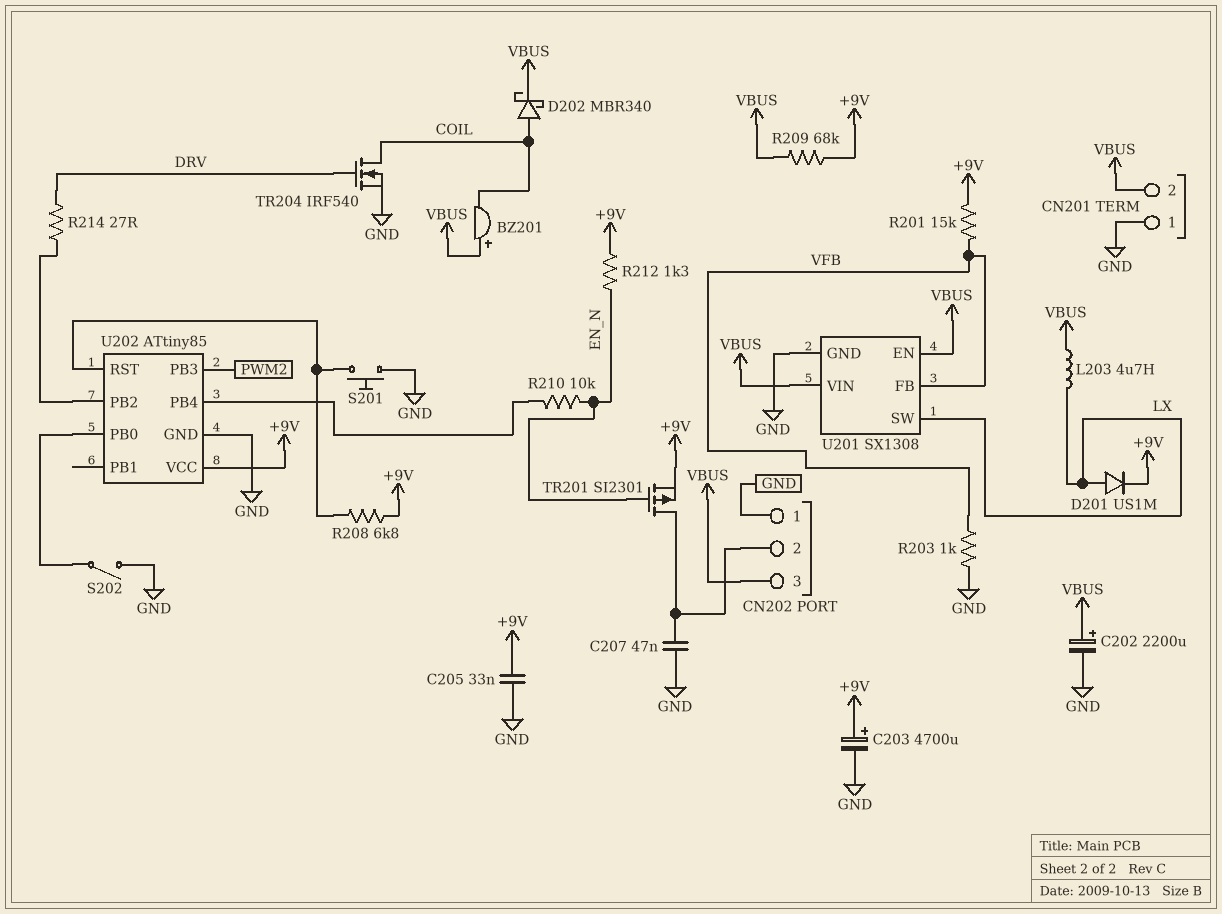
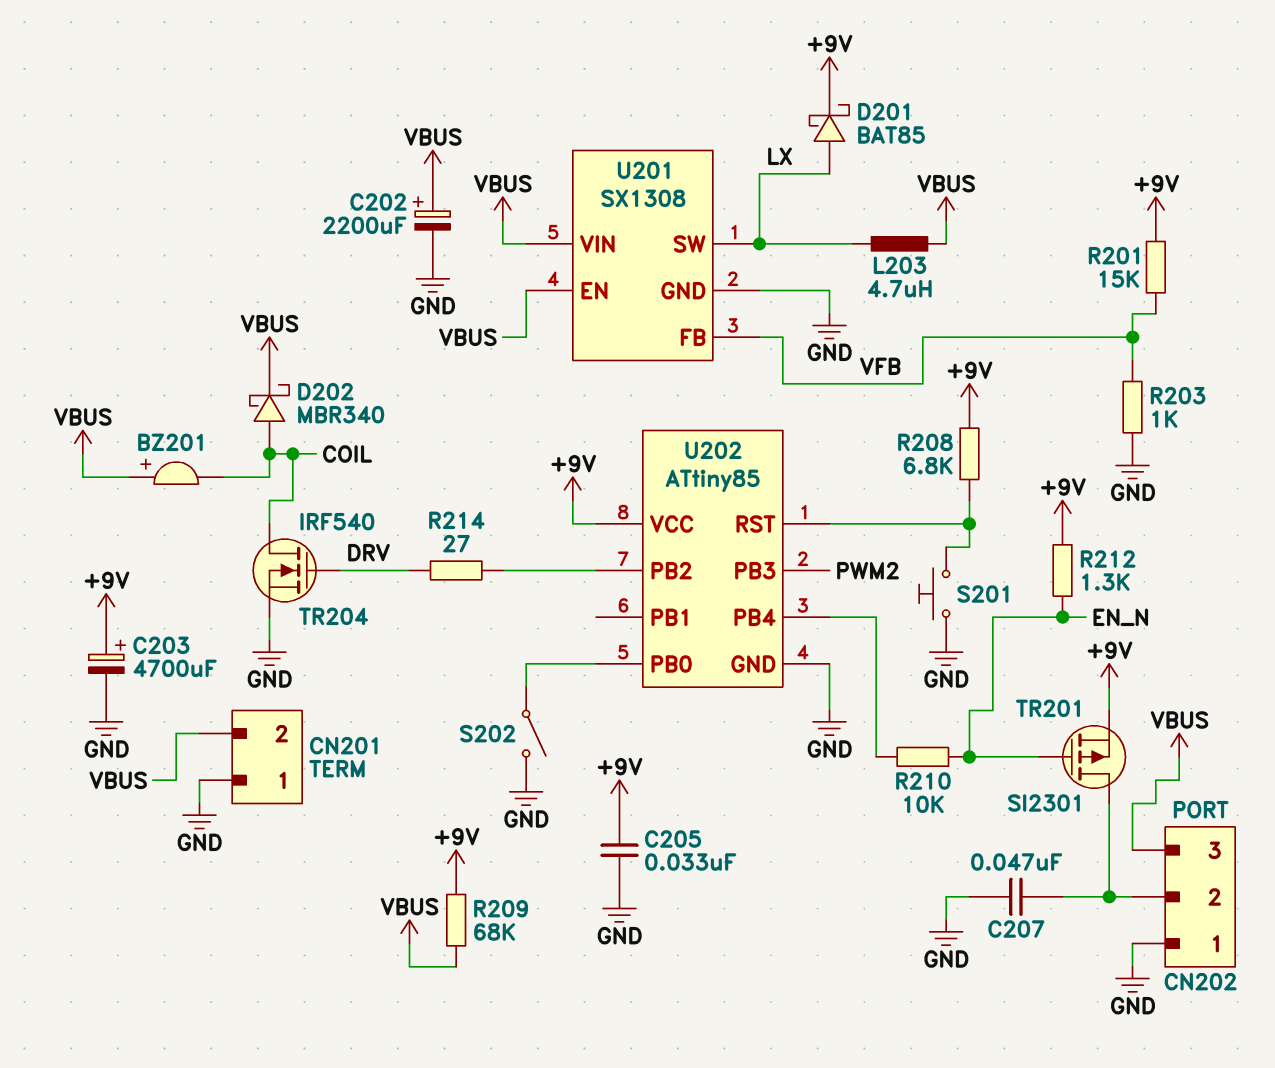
D201: diode US1M (A LX, K +9V) -> schottky BAT85 (A LX, K +9V)

